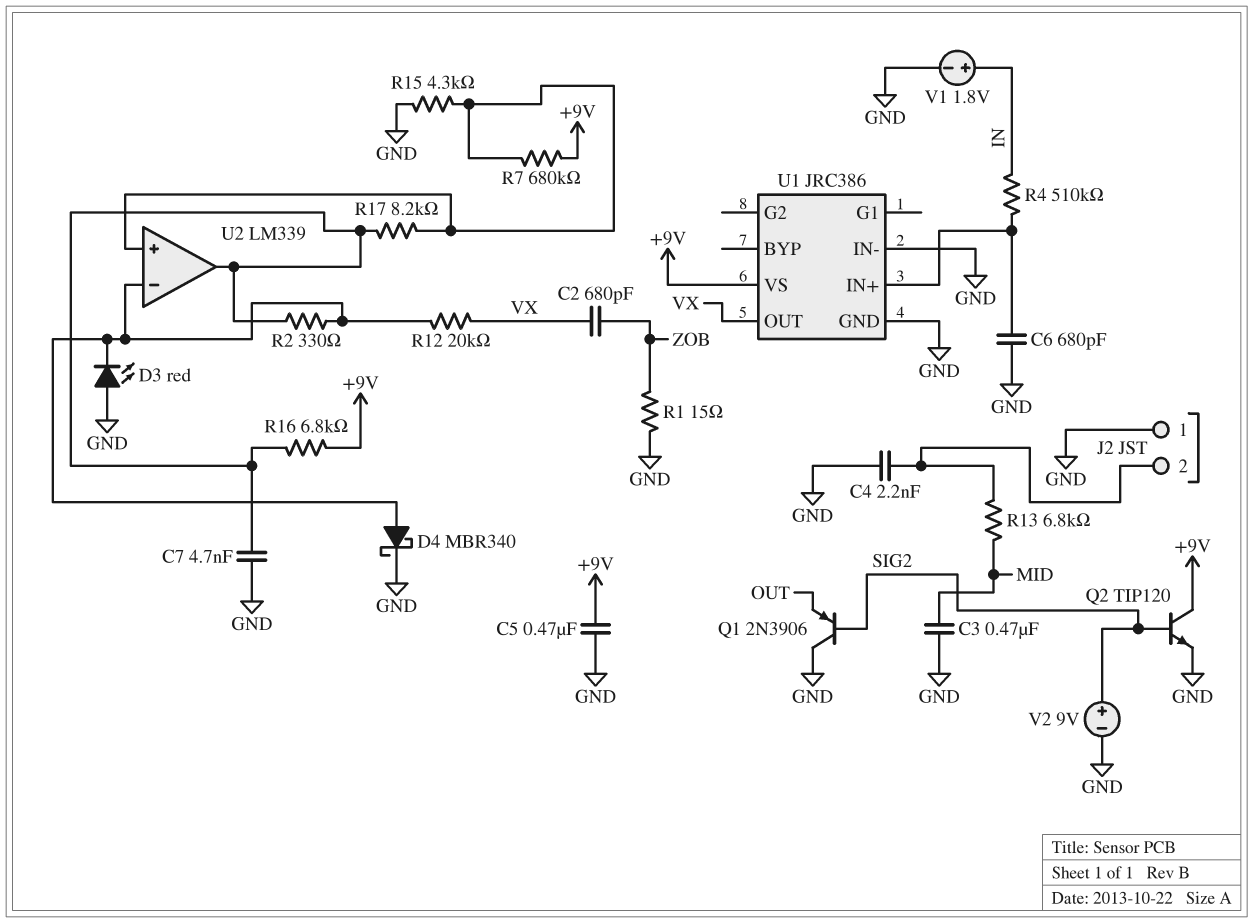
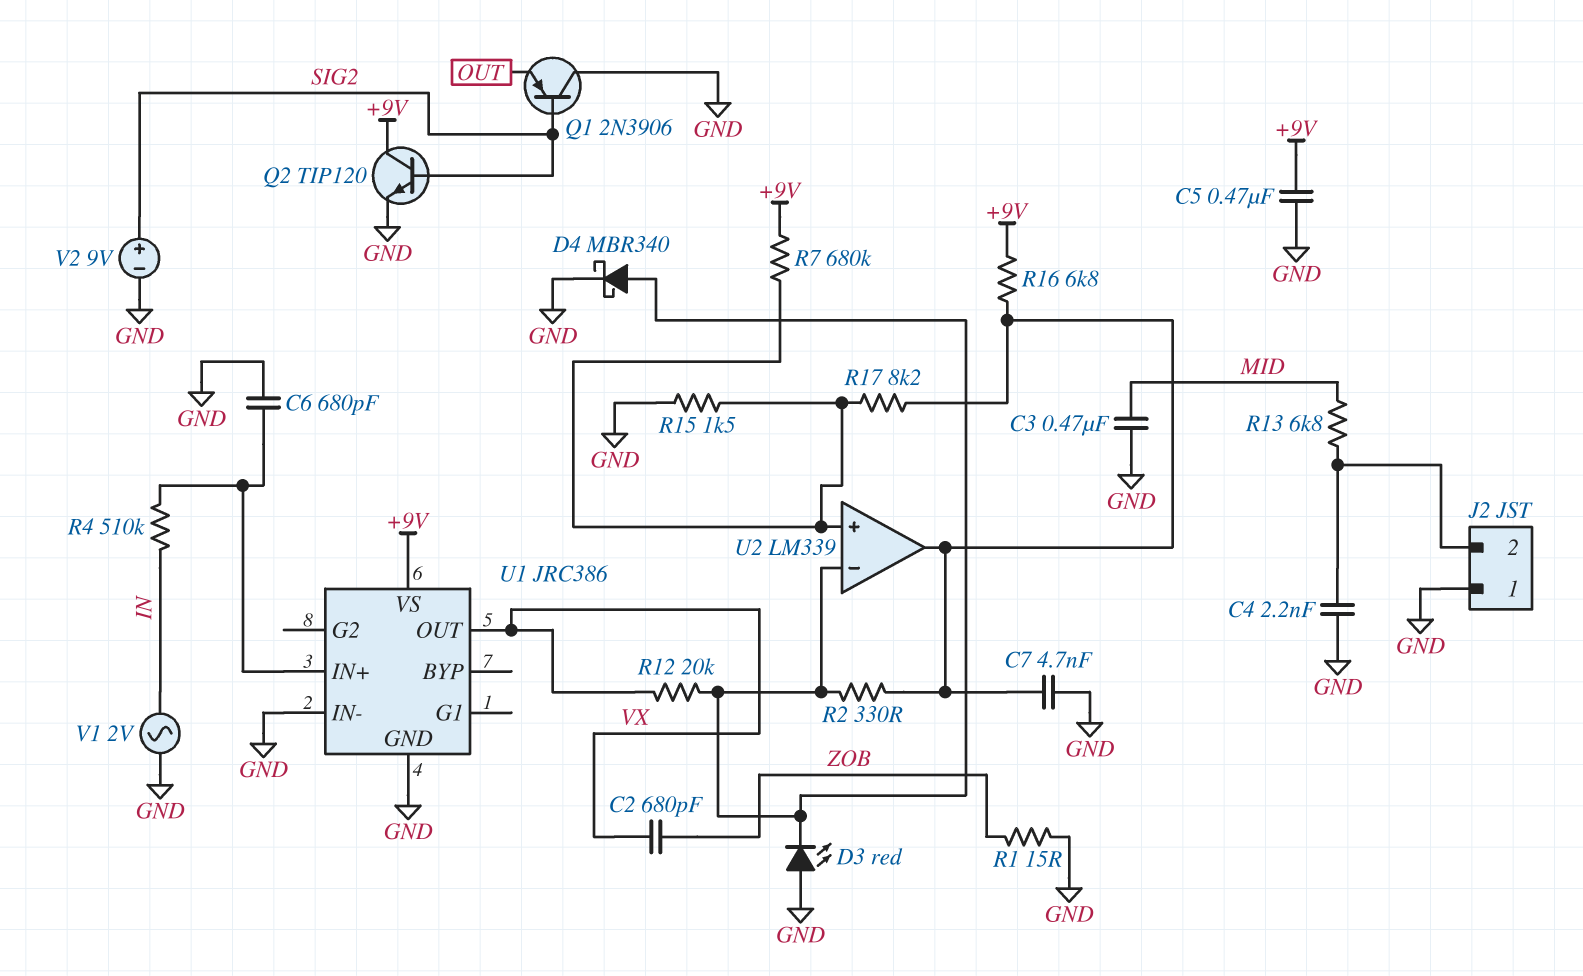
R15: 4.3k (GND, U2/in+) -> 1.5k (GND, U2/in+)
V1: 1.8V (plus IN, minus GND) -> AC 2V (GND, IN)

